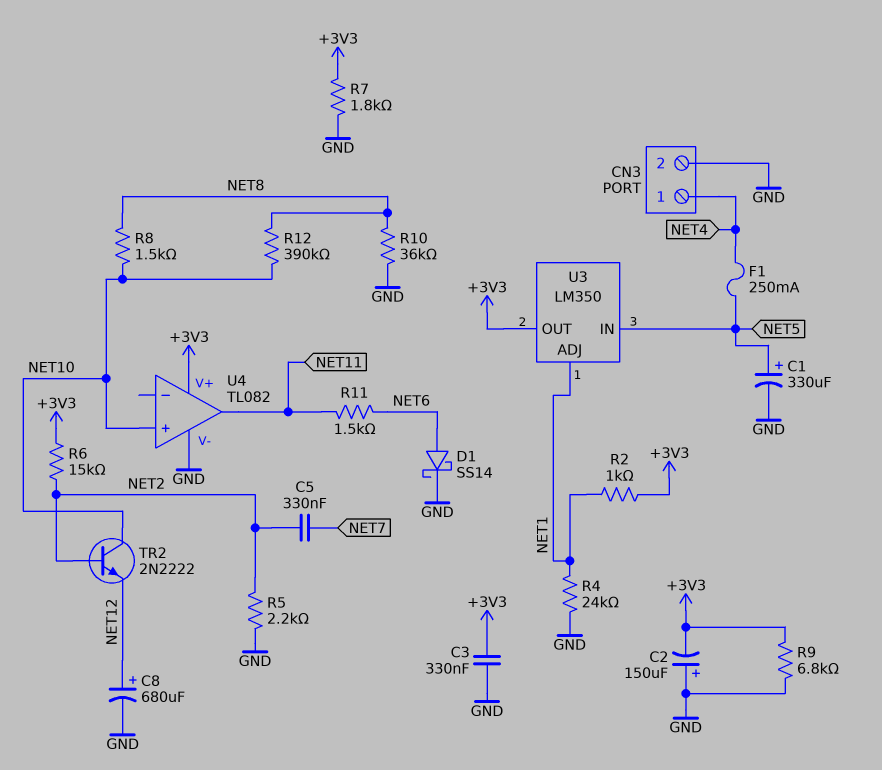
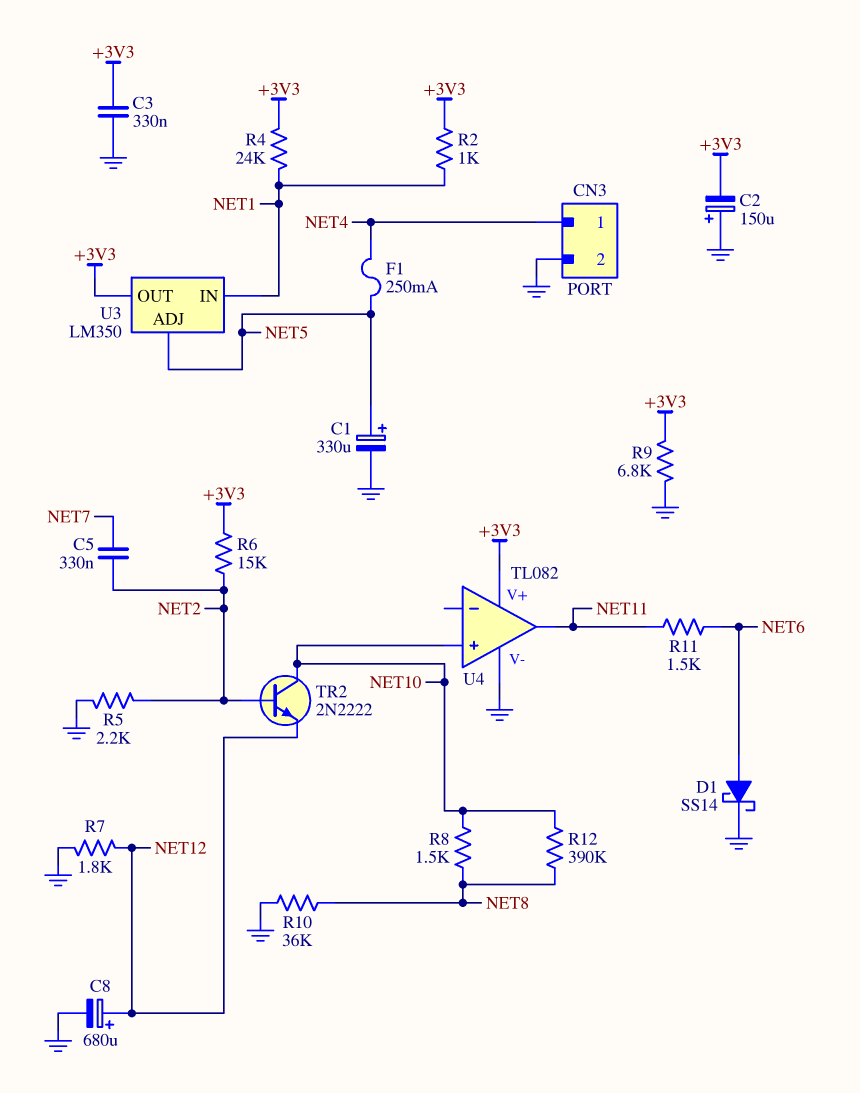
R4: 24k (GND, NET1) -> 24k (+3V3, NET1)
R7: 1.8k (+3V3, GND) -> 1.8k (GND, NET12)
U3 pin ADJ: NET1 -> NET5
U3 pin IN: NET5 -> NET1

